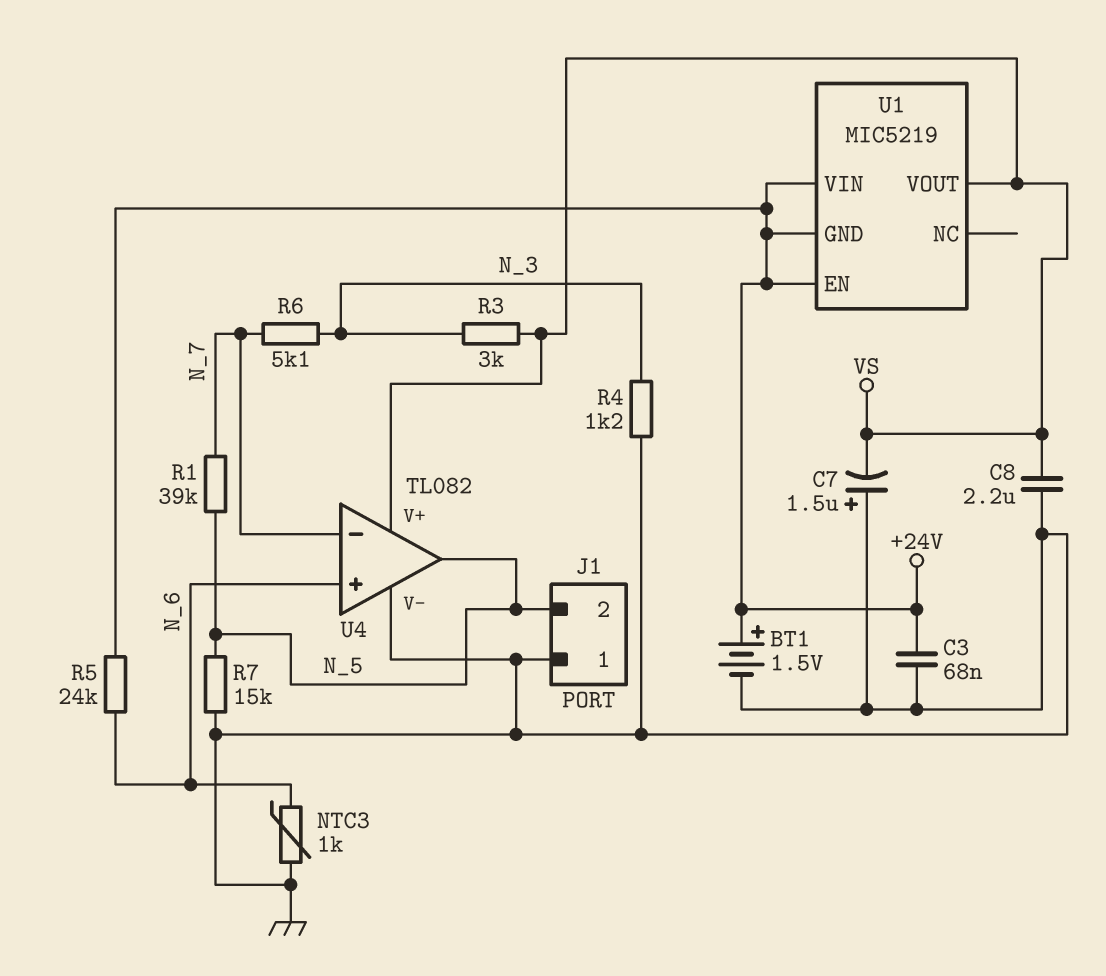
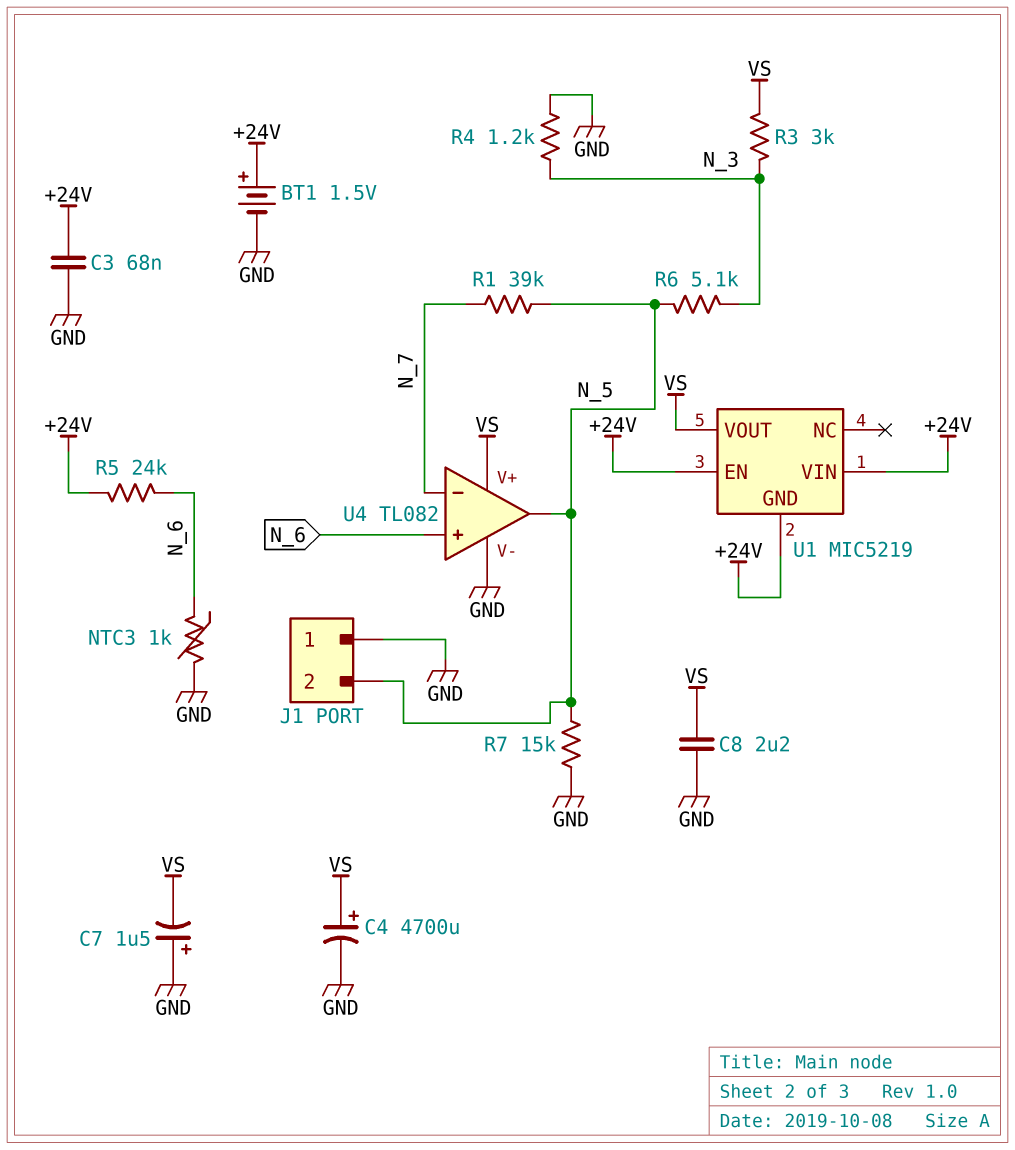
C4: none -> 4700uF (plus VS, minus GND)
R6: 5.1k (N_3, N_7) -> 5.1k (N_3, N_5)

